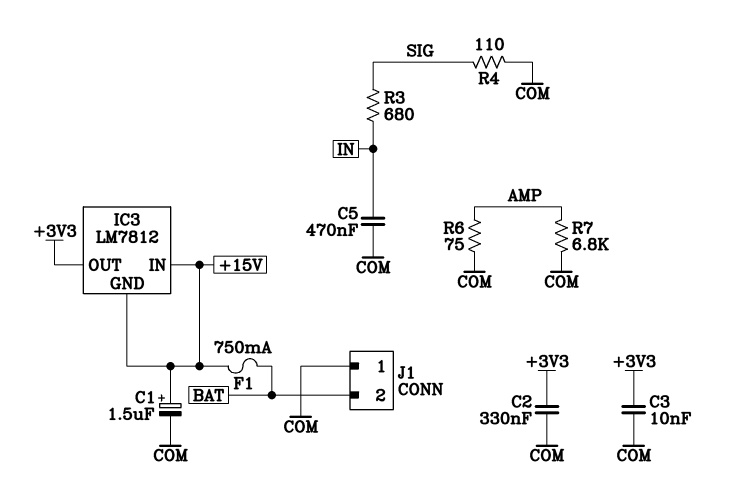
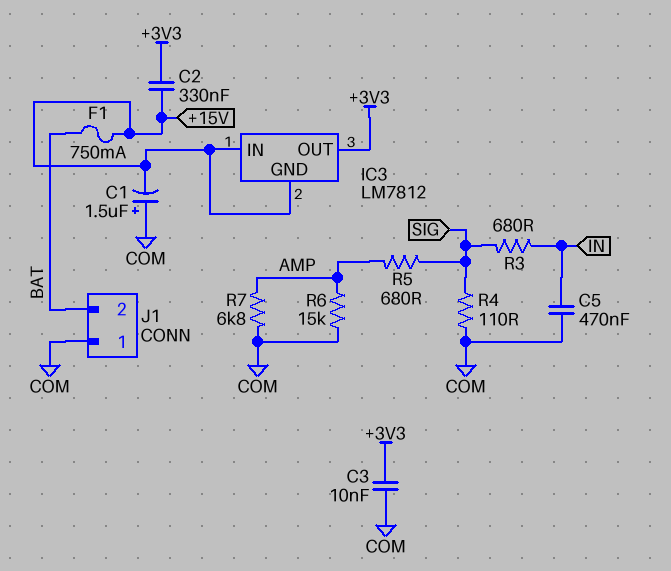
C1: 1.5uF (plus +15V, minus COM) -> 1.5uF (plus COM, minus +15V)
C2: 330nF (+3V3, COM) -> 330nF (+3V3, +15V)
R5: none -> 680 (AMP, SIG)
R6: 75 (AMP, COM) -> 15k (AMP, COM)

